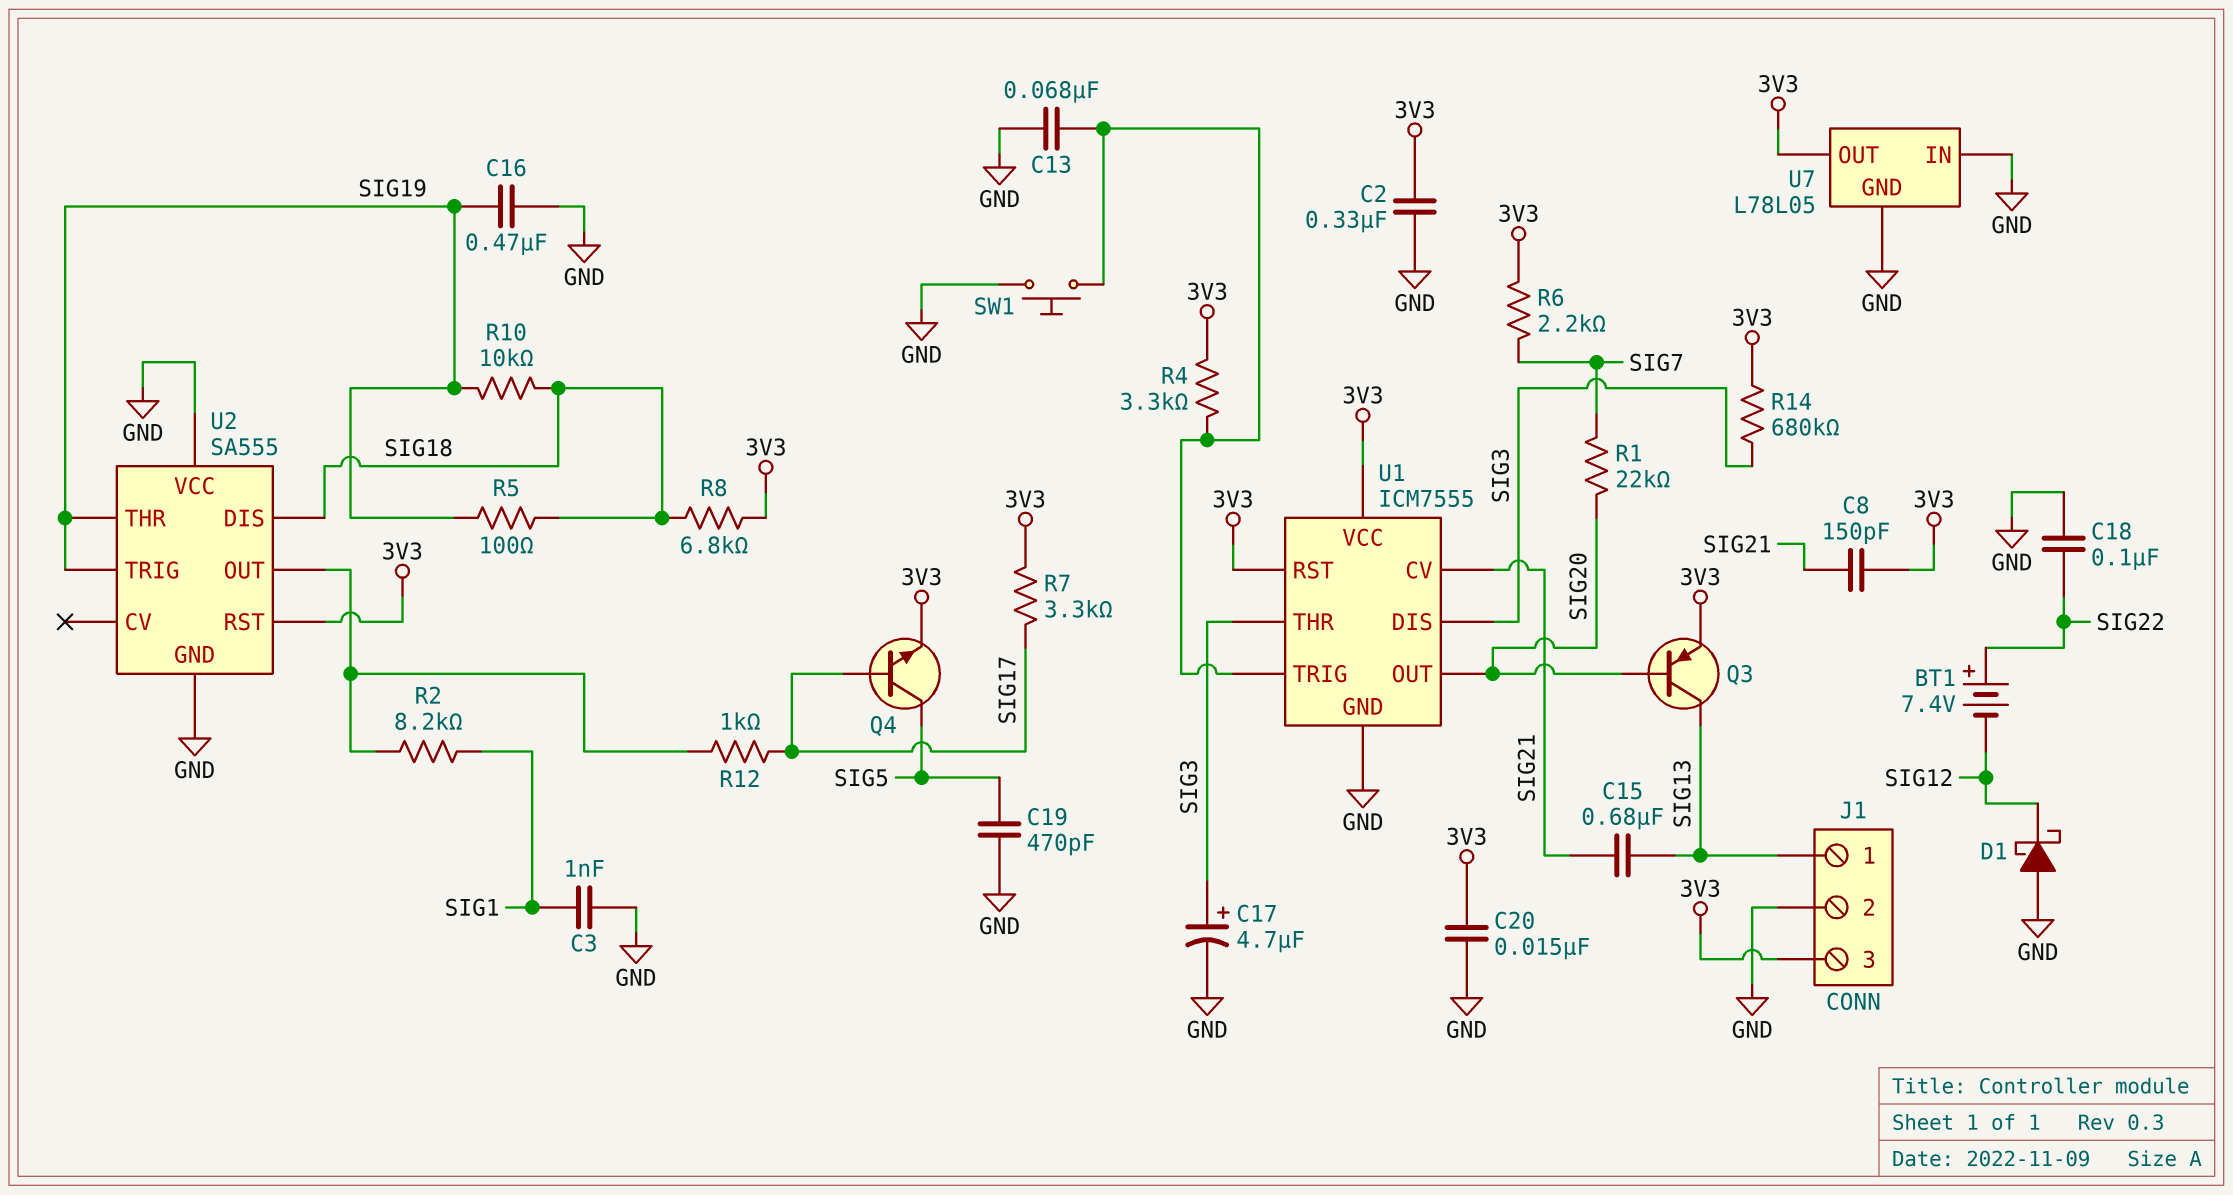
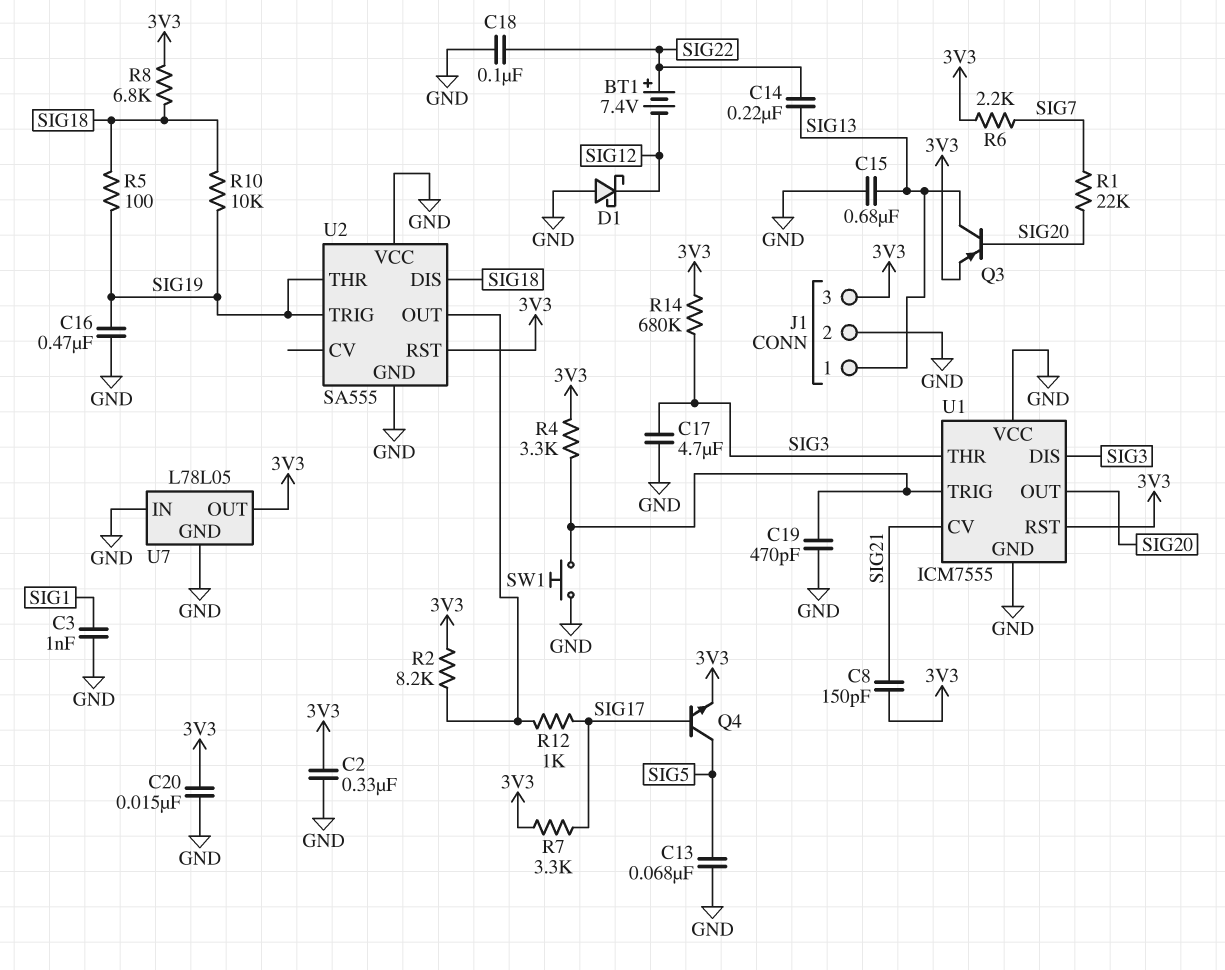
C13: 68nF (GND, U1/TRIG) -> 68nF (GND, SIG5)
C14: none -> 220nF (SIG13, SIG22)
C15: 680nF (SIG13, SIG21) -> 680nF (GND, SIG13)
C17: 4.7uF (plus SIG3, minus GND) -> 4.7uF (GND, SIG3)
C19: 470pF (GND, SIG5) -> 470pF (GND, U1/TRIG)
R2: 8.2k (SIG1, U2/OUT) -> 8.2k (3V3, U2/OUT)
U1 pin VCC: 3V3 -> GND

